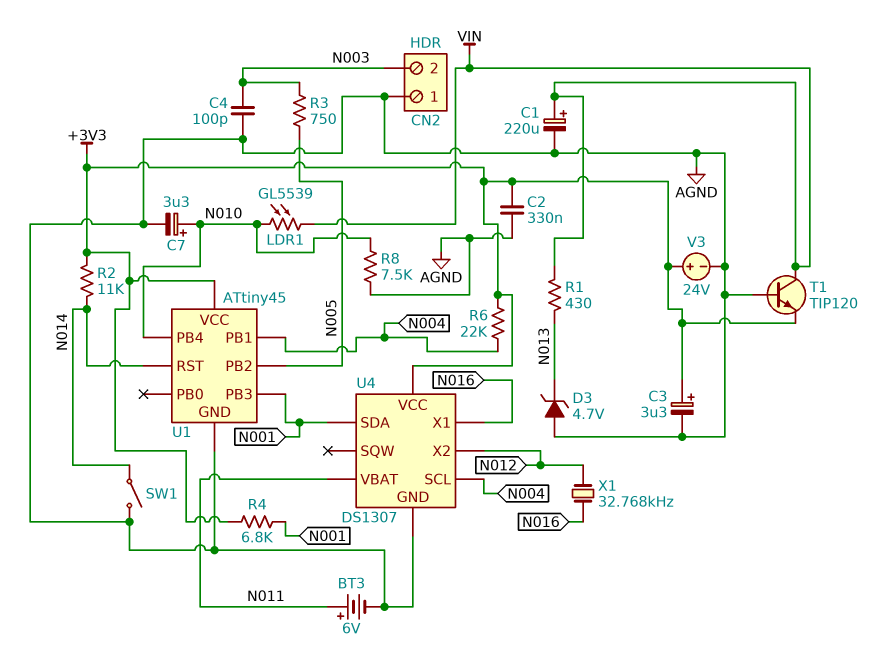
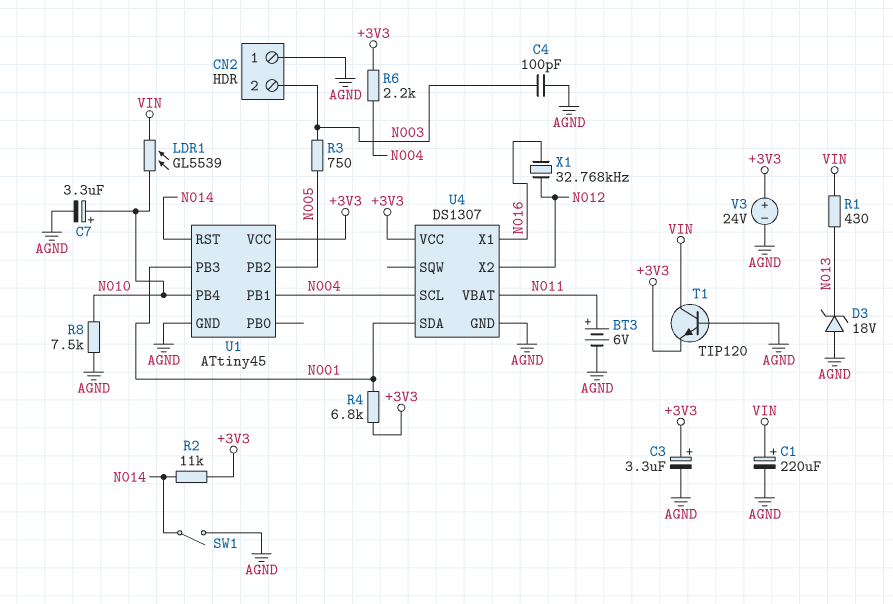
C2: 330nF (+3V3, AGND) -> none
D3: zener 4.7V (A AGND, K N013) -> zener 18V (A AGND, K N013)
R6: 22k (+3V3, N004) -> 2.2k (+3V3, N004)

